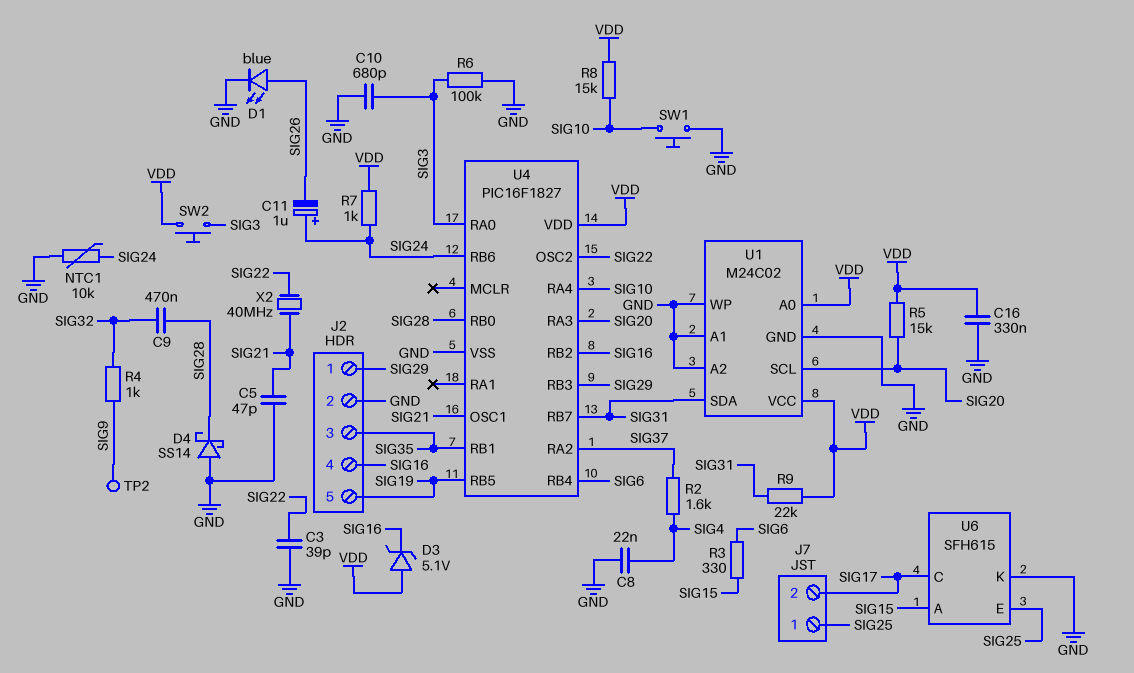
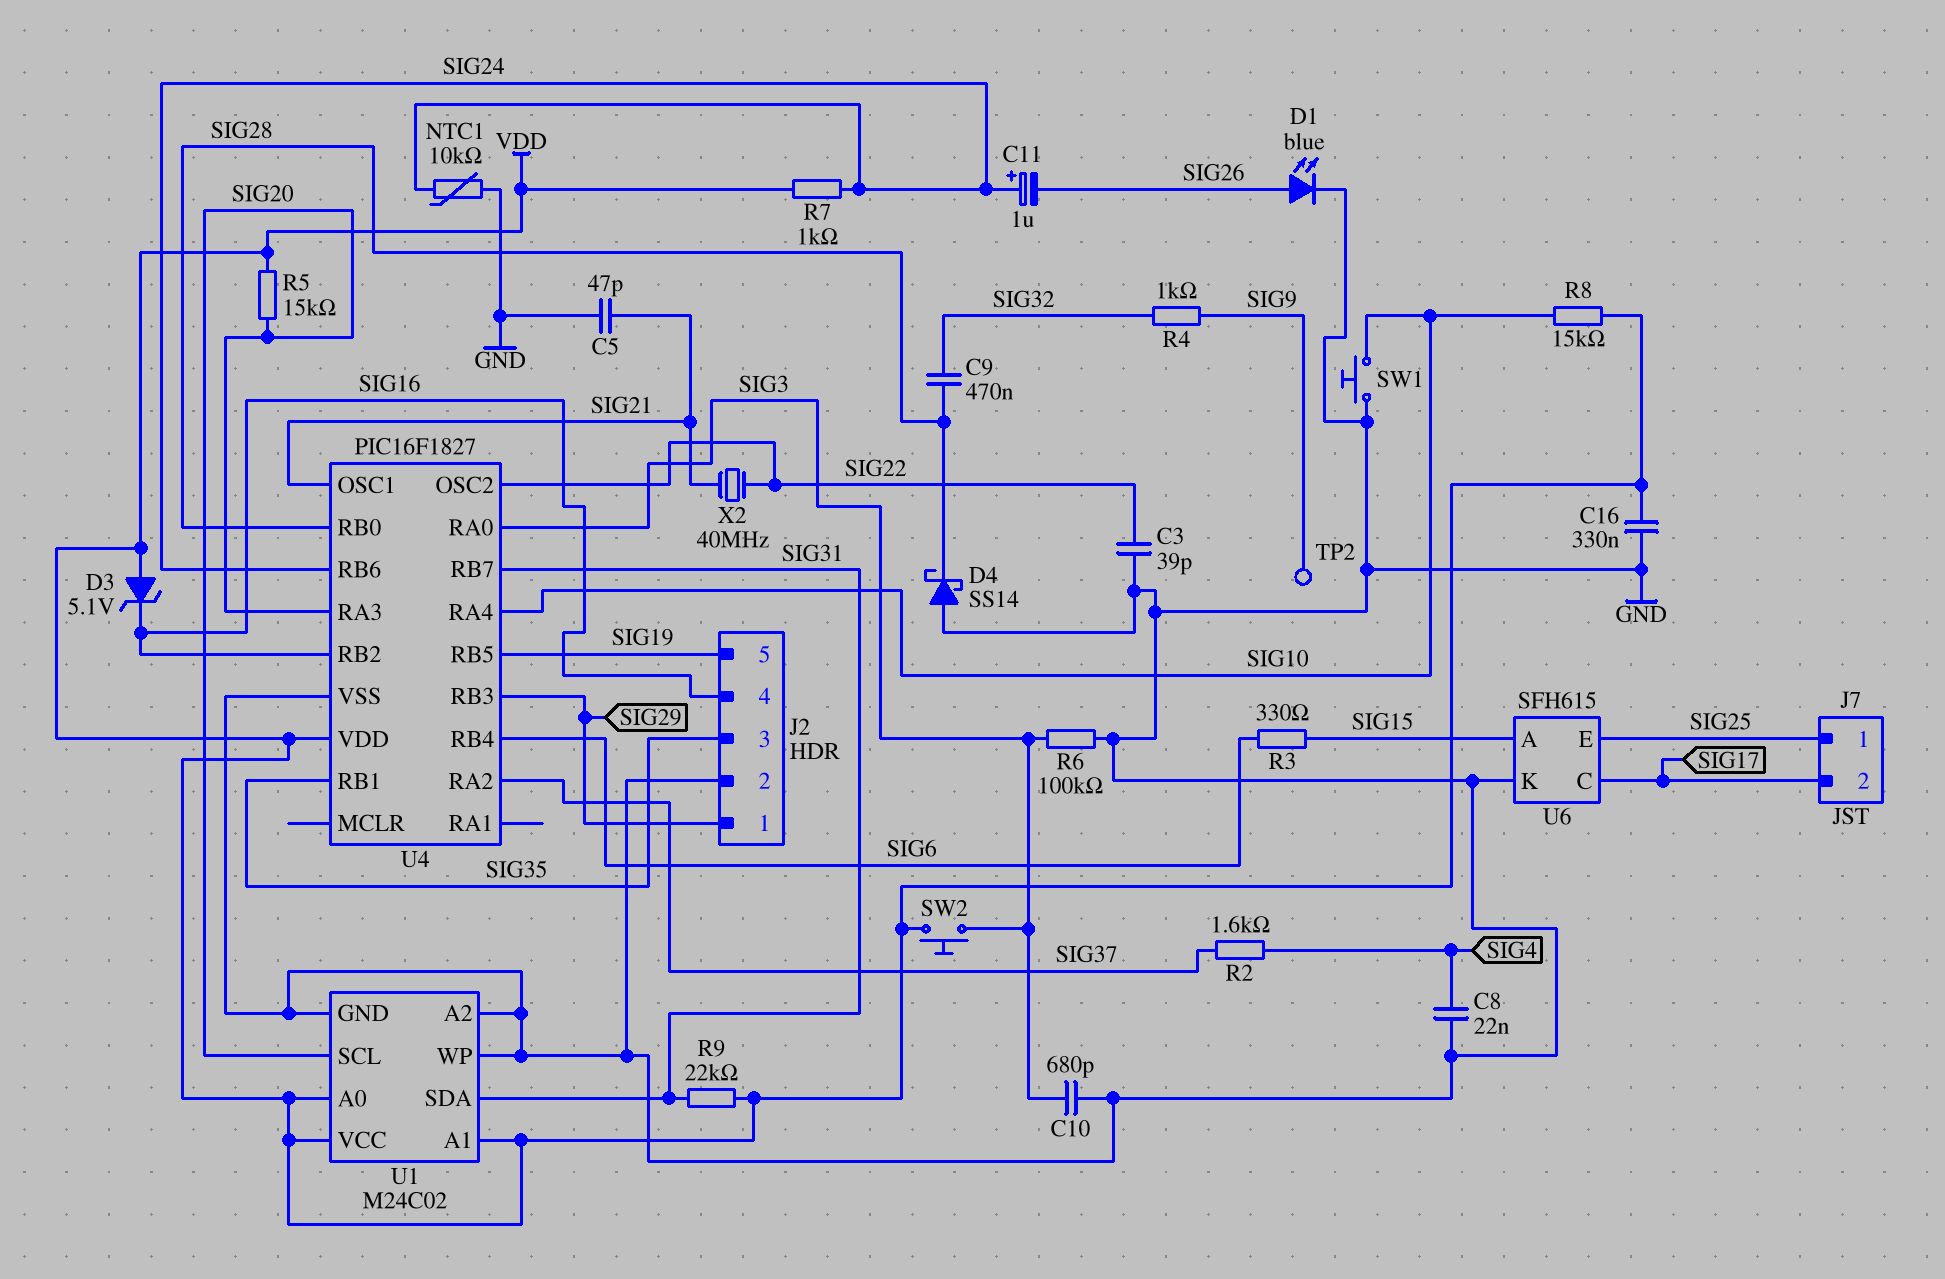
U1 pin A1: GND -> VDD

